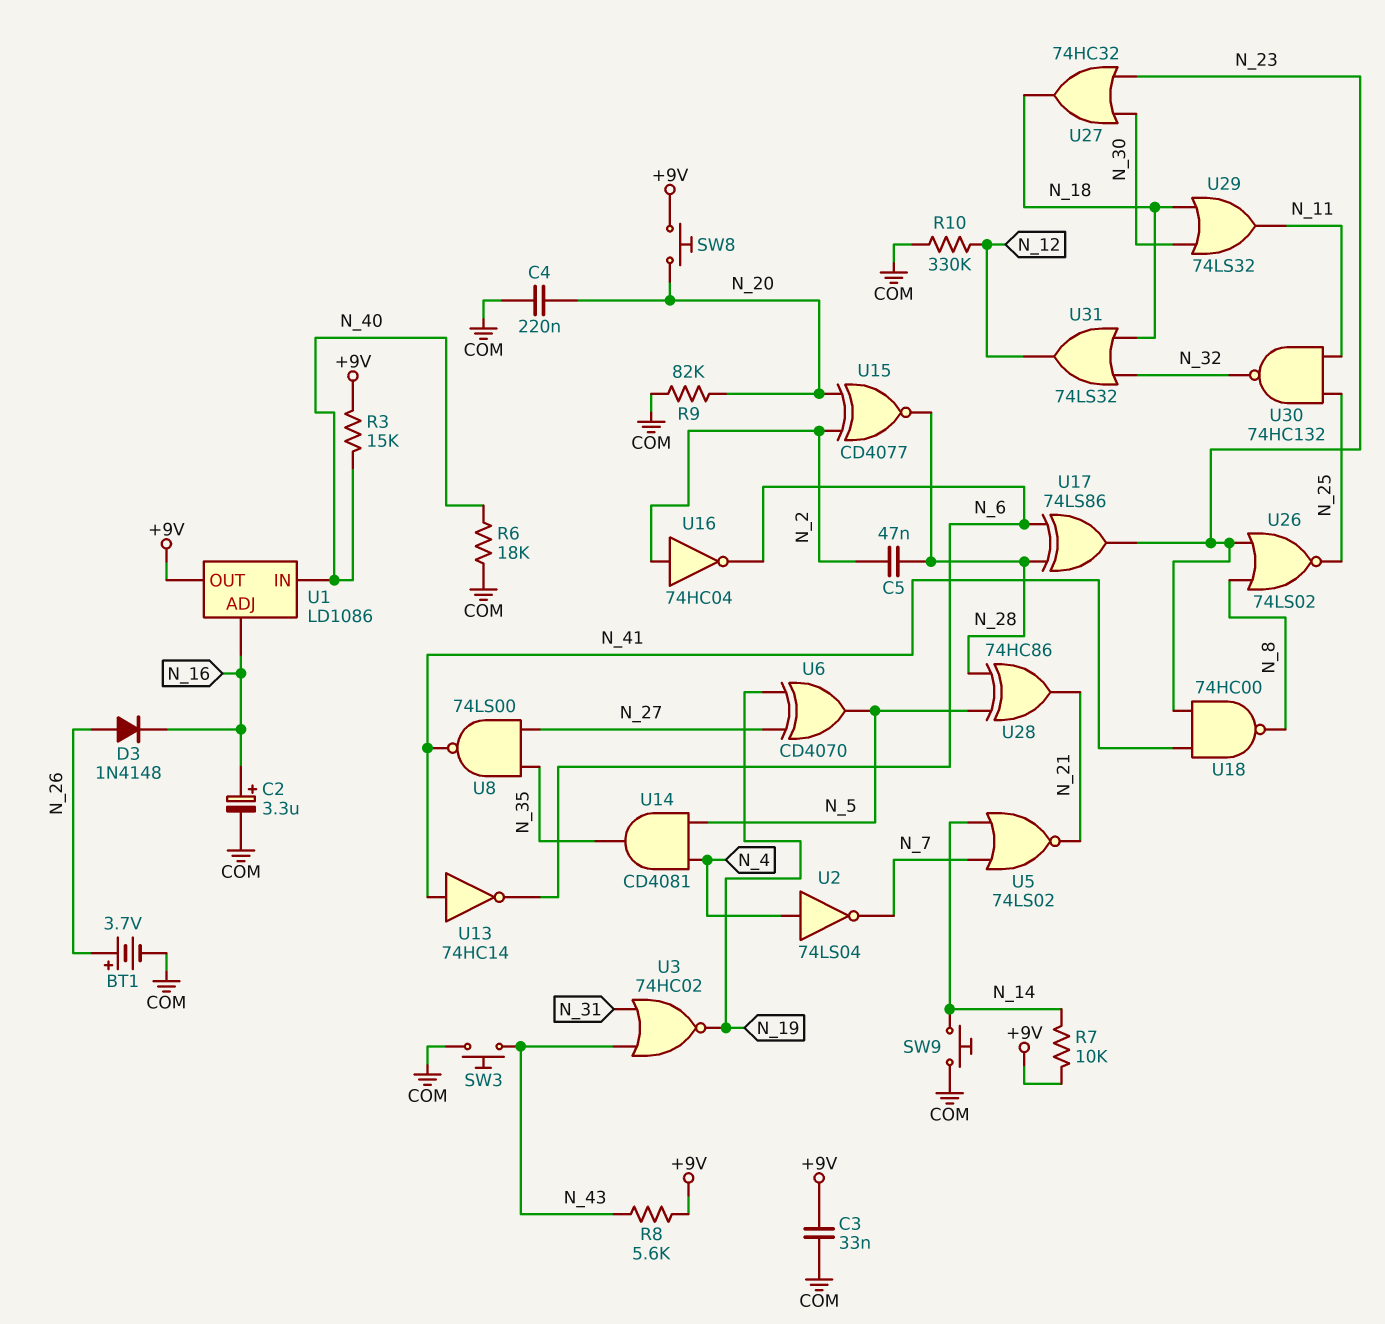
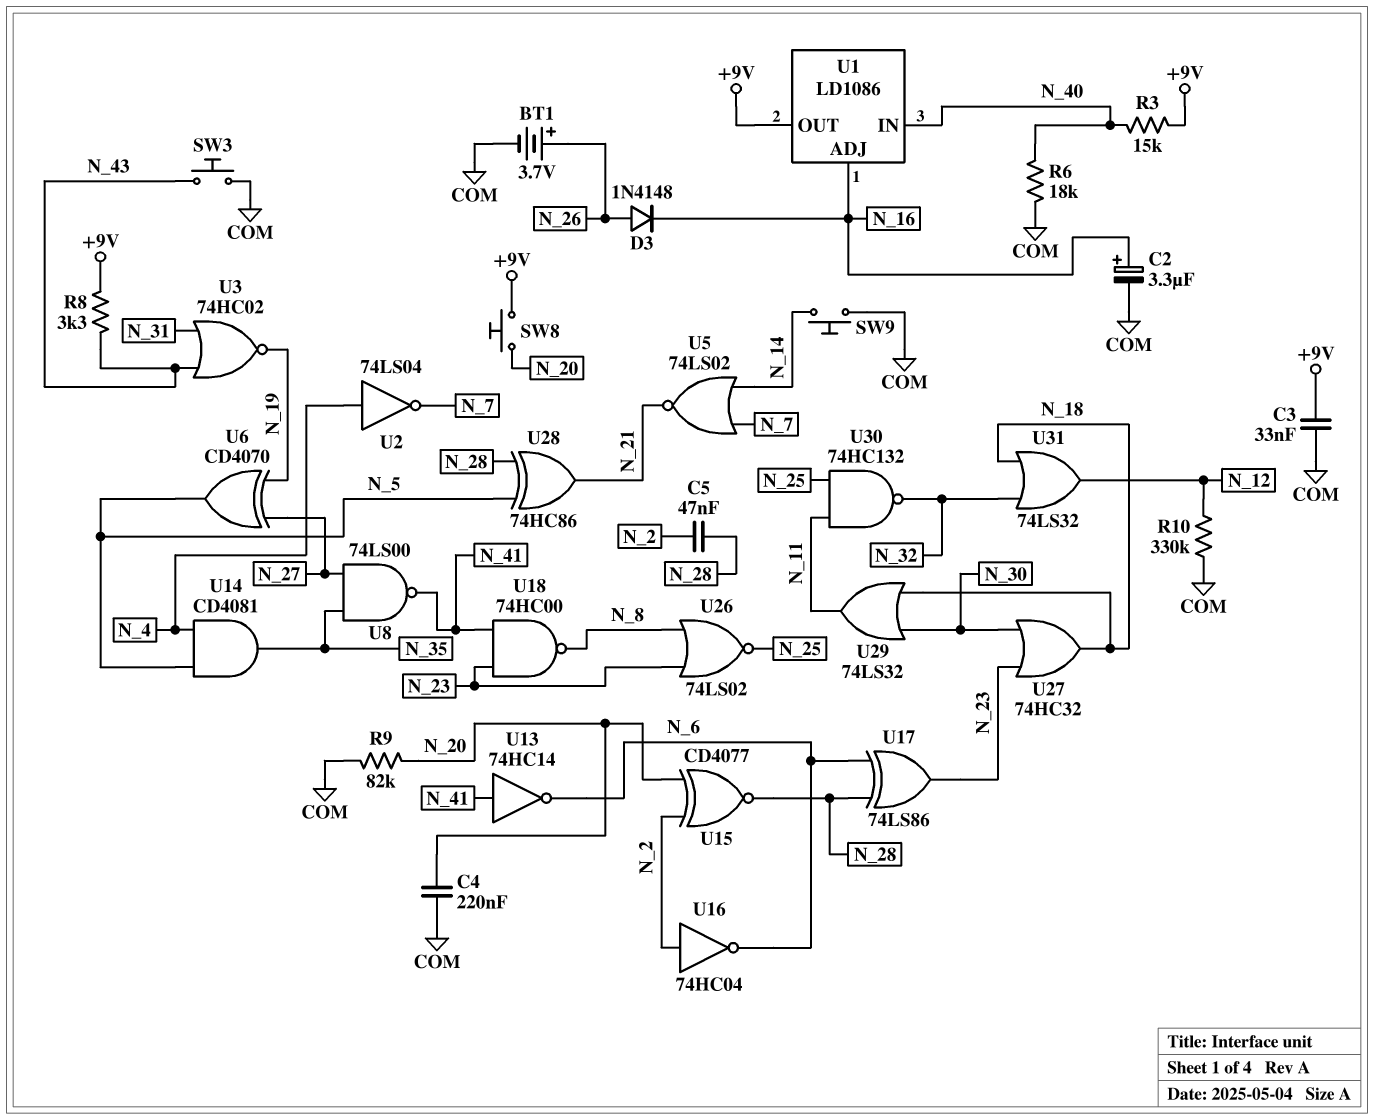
R7: 10k (+9V, N_14) -> none
R8: 5.6k (+9V, N_43) -> 3.3k (+9V, N_43)

